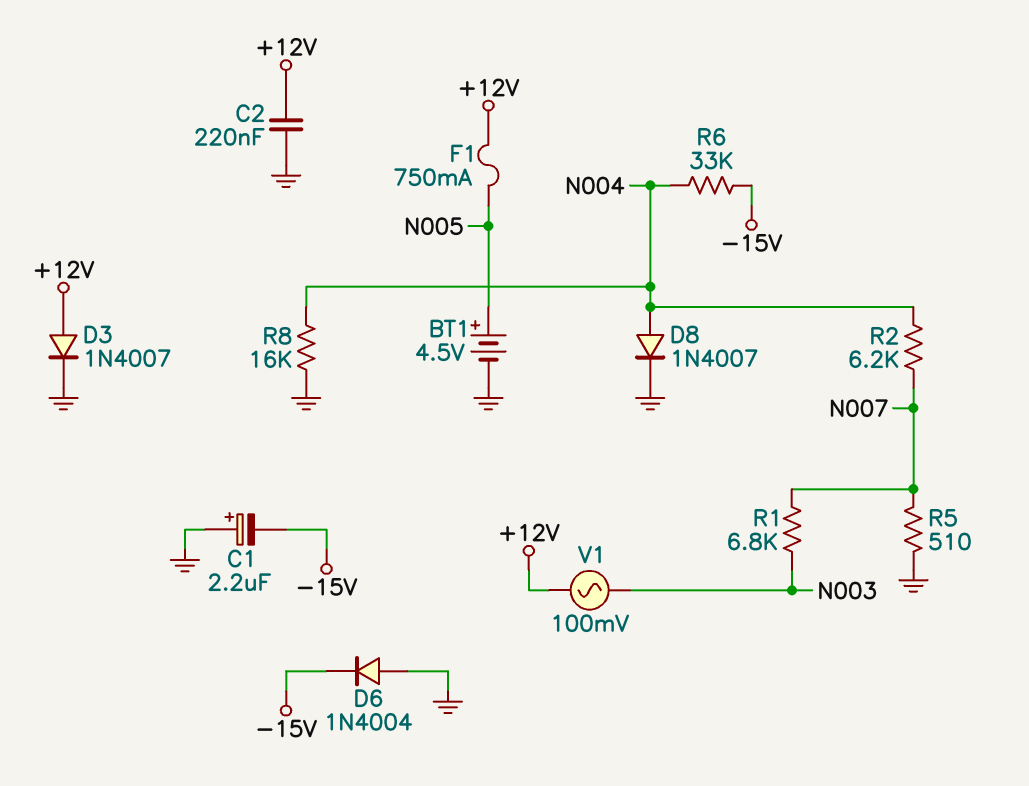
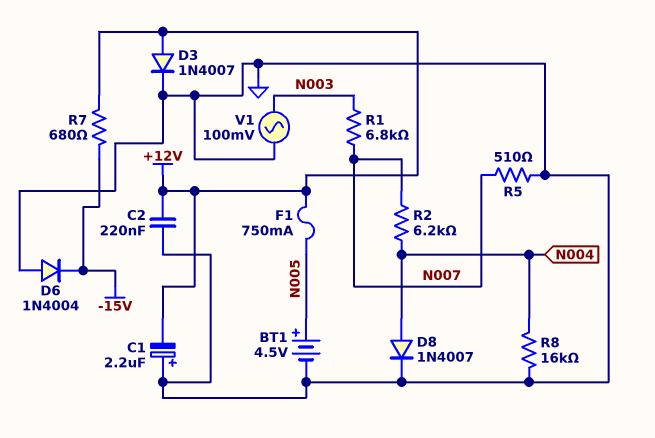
C1: 2.2uF (plus GND, minus -15V) -> 2.2uF (plus GND, minus +12V)
R6: 33k (-15V, N004) -> none
R7: none -> 680 (+12V, -15V)
V1: AC 100mV (+12V, N003) -> AC 100mV (GND, N003)

